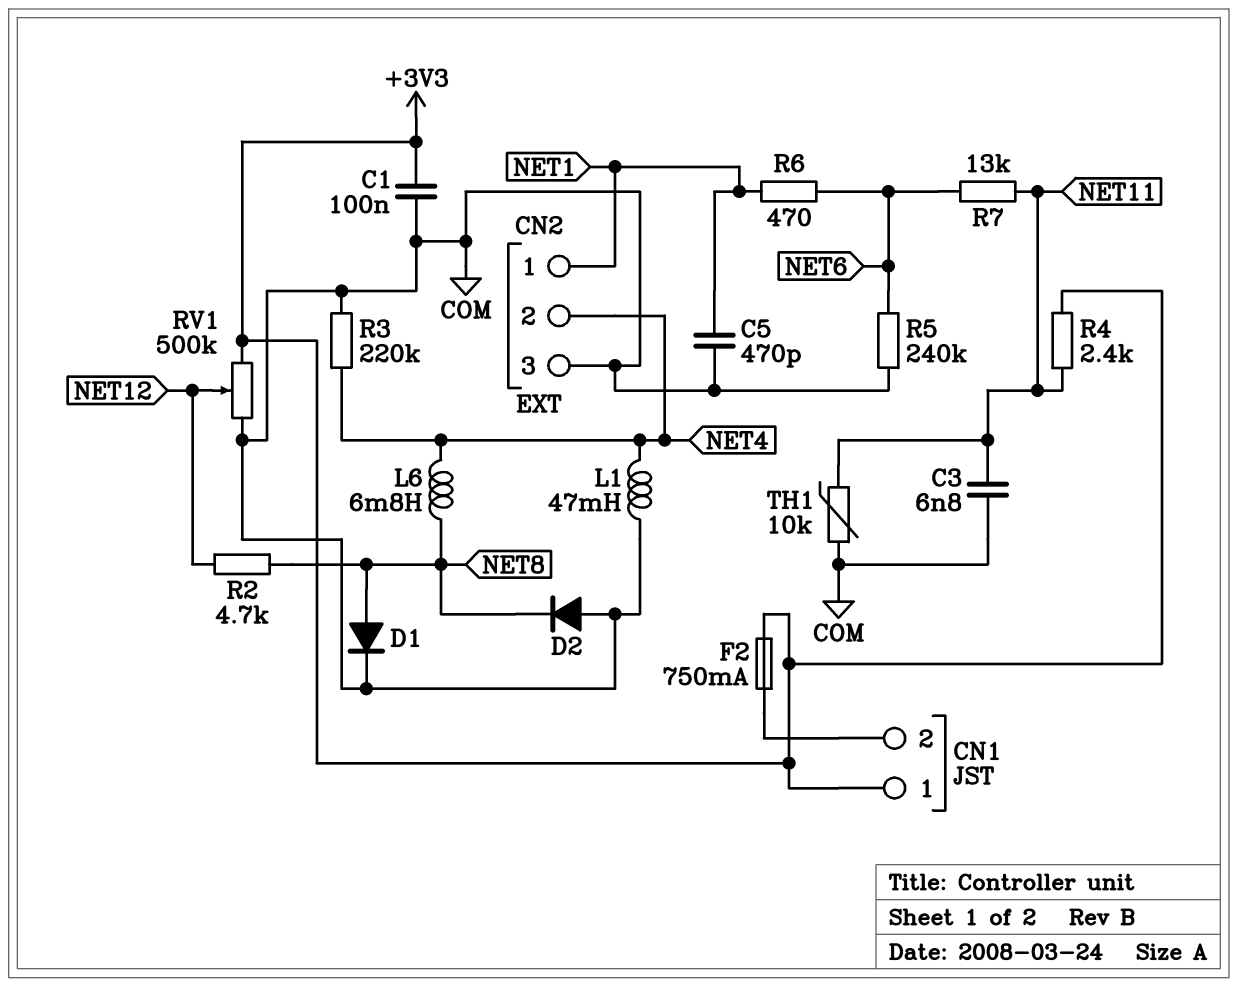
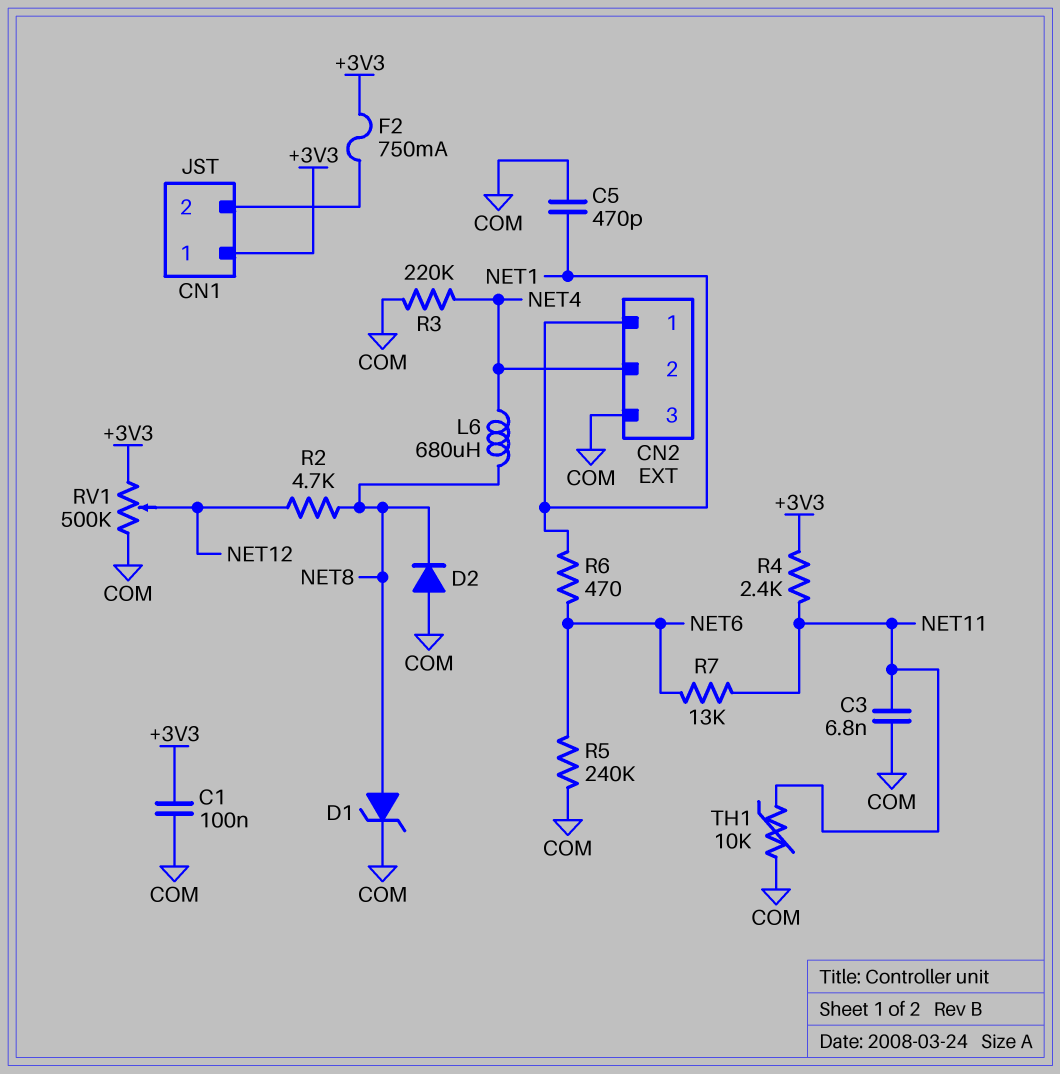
D1: diode (A NET8, K COM) -> zener (A NET8, K COM)
L1: 47mH (COM, NET4) -> none
L6: 6.8mH (NET4, NET8) -> 680uH (NET4, NET8)

